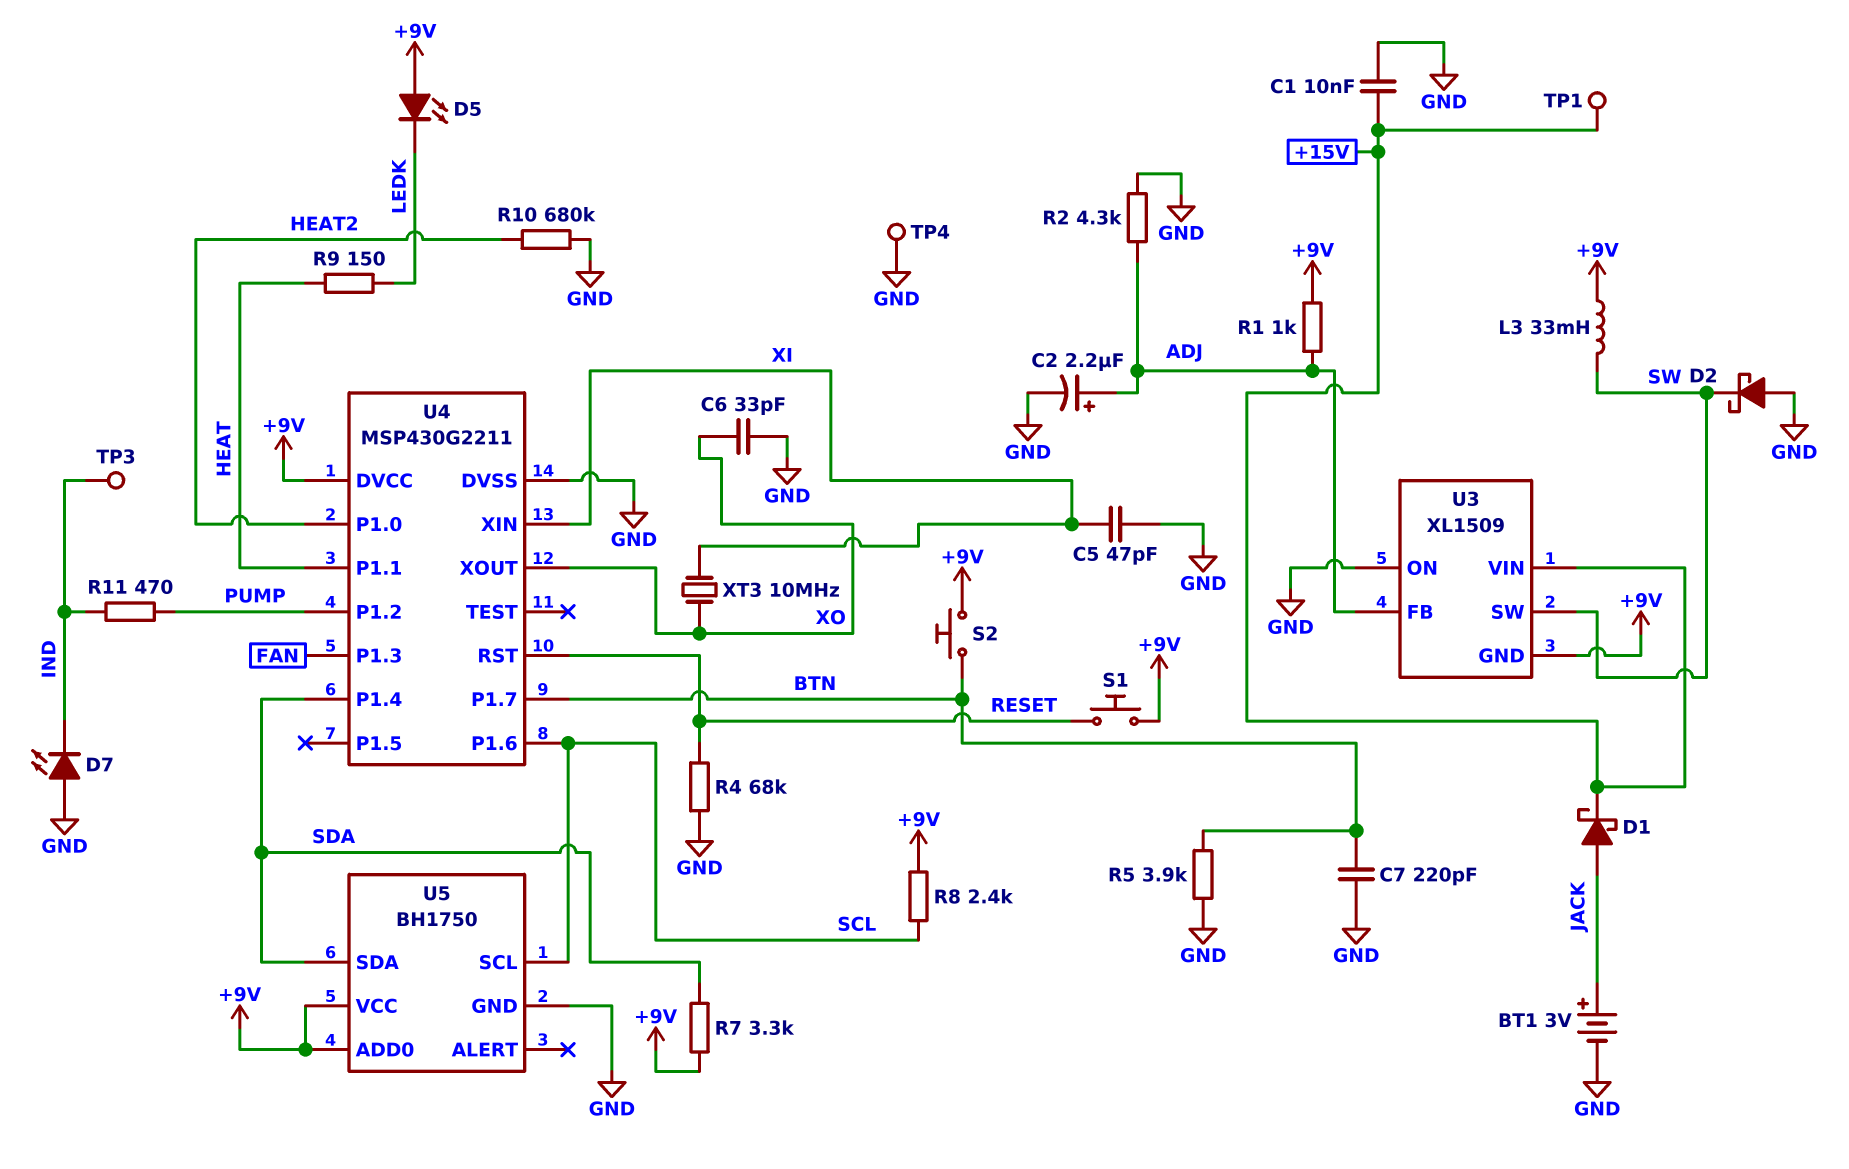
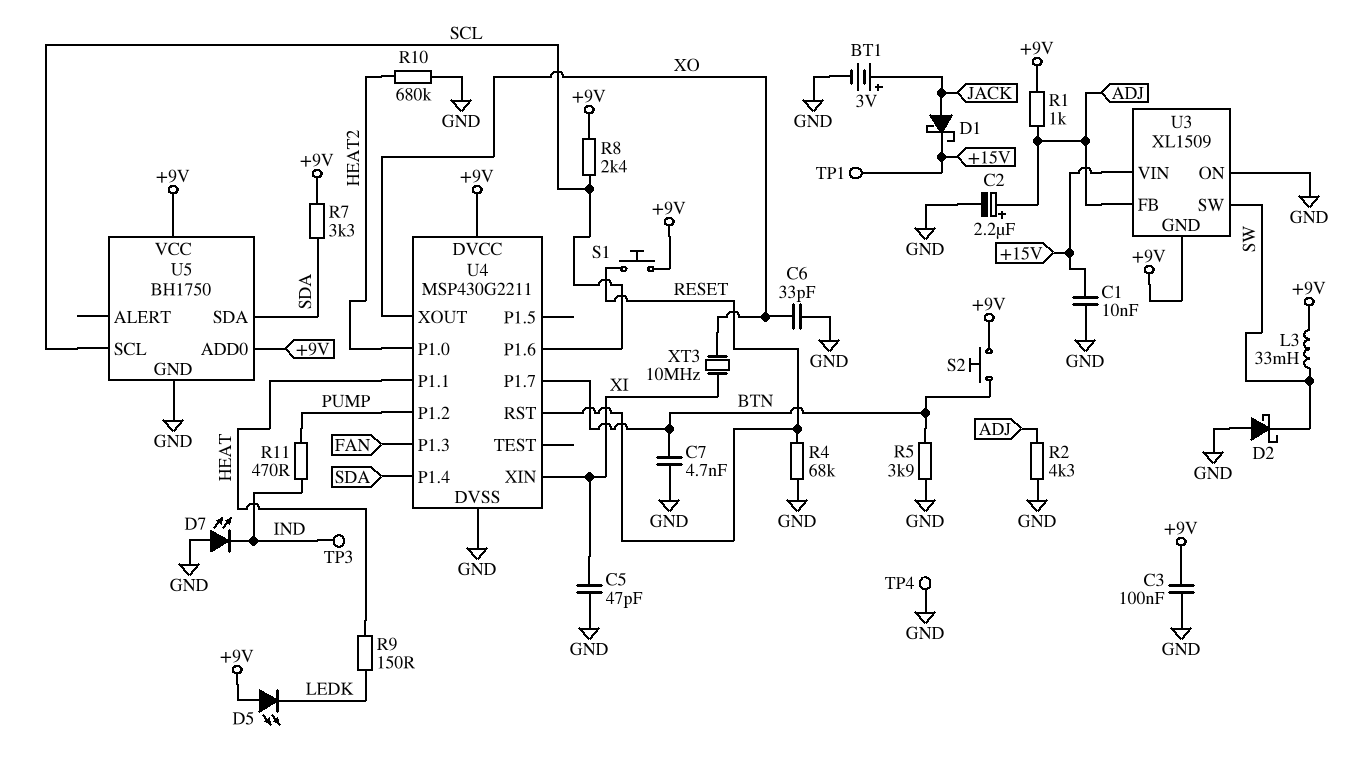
C3: none -> 100nF (+9V, GND)
C7: 220pF (BTN, GND) -> 4.7nF (BTN, GND)

